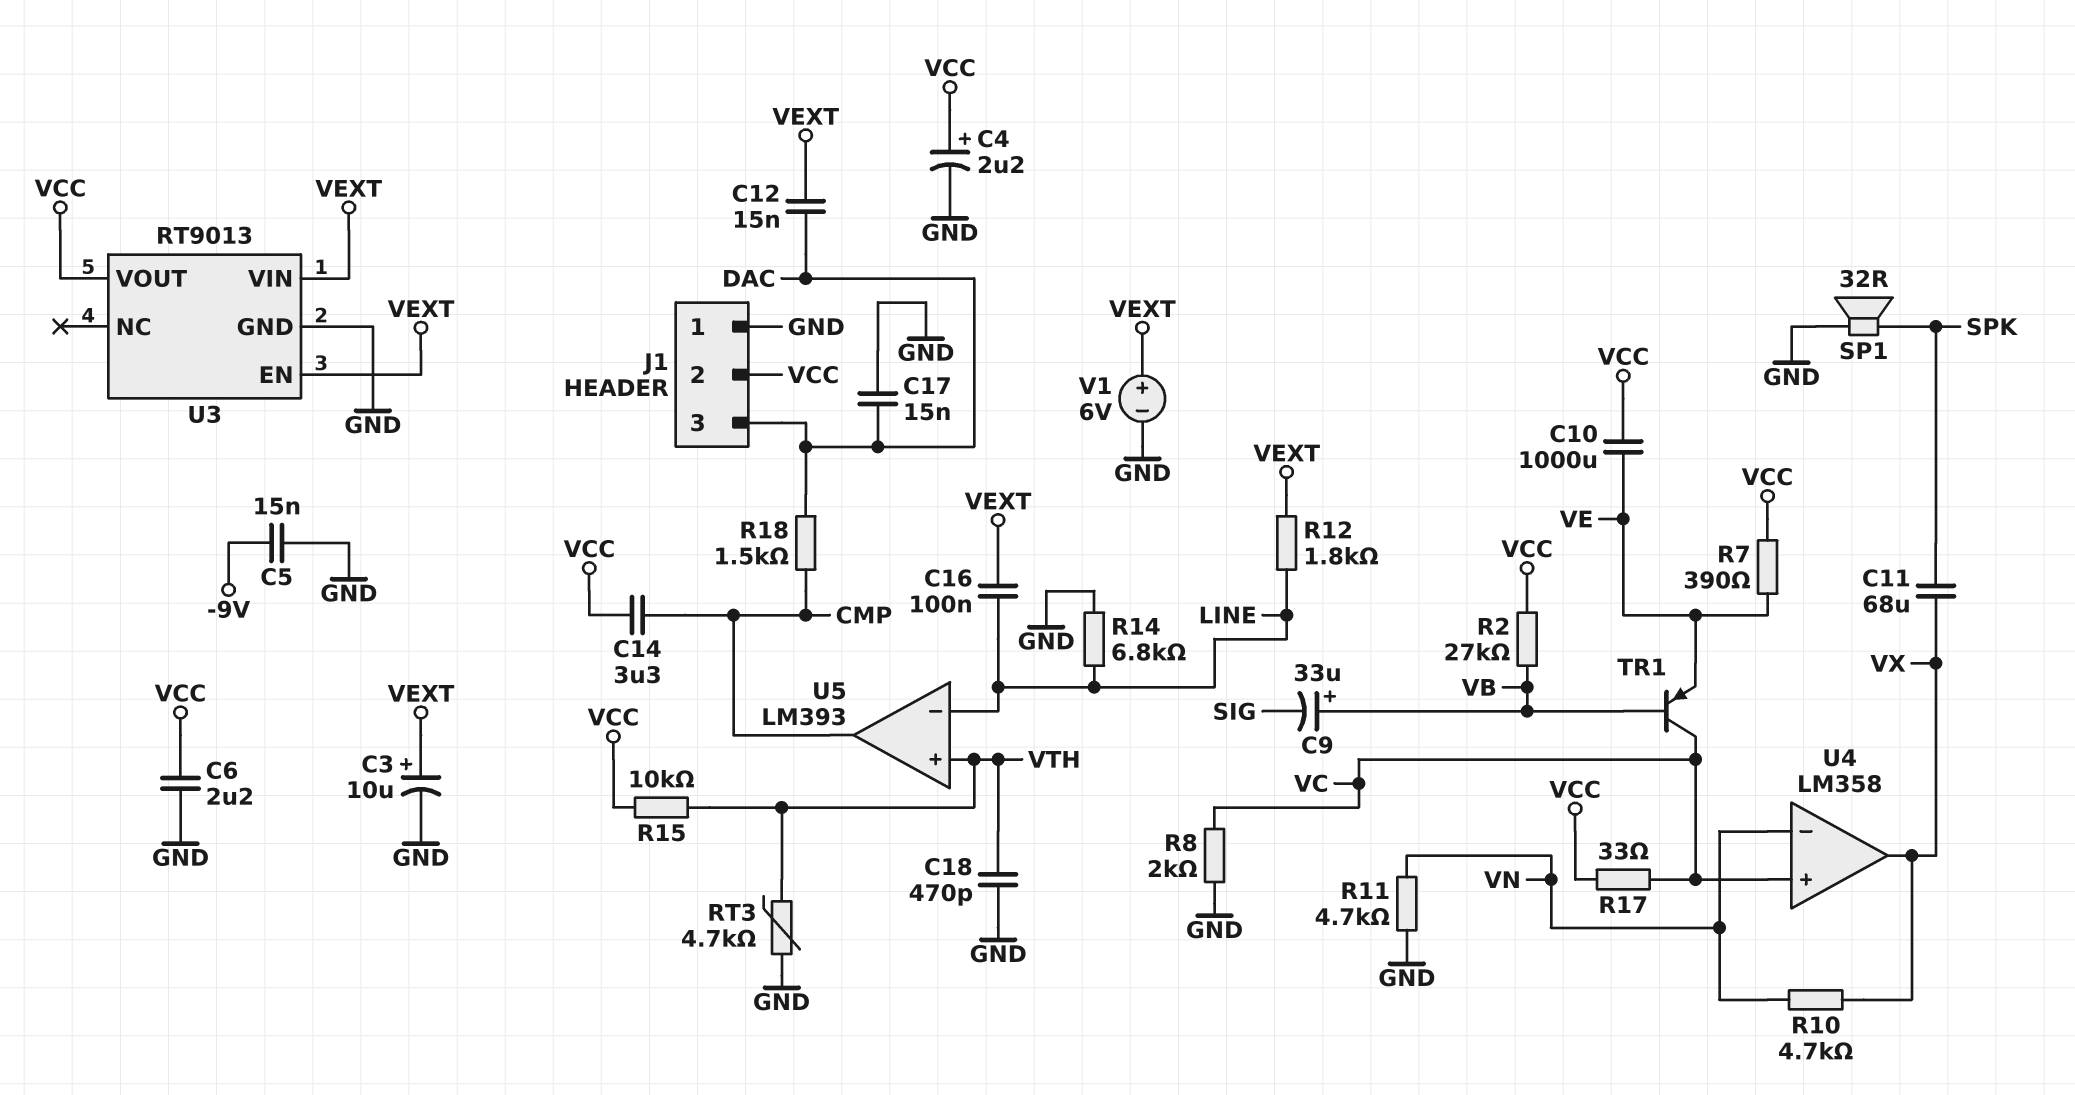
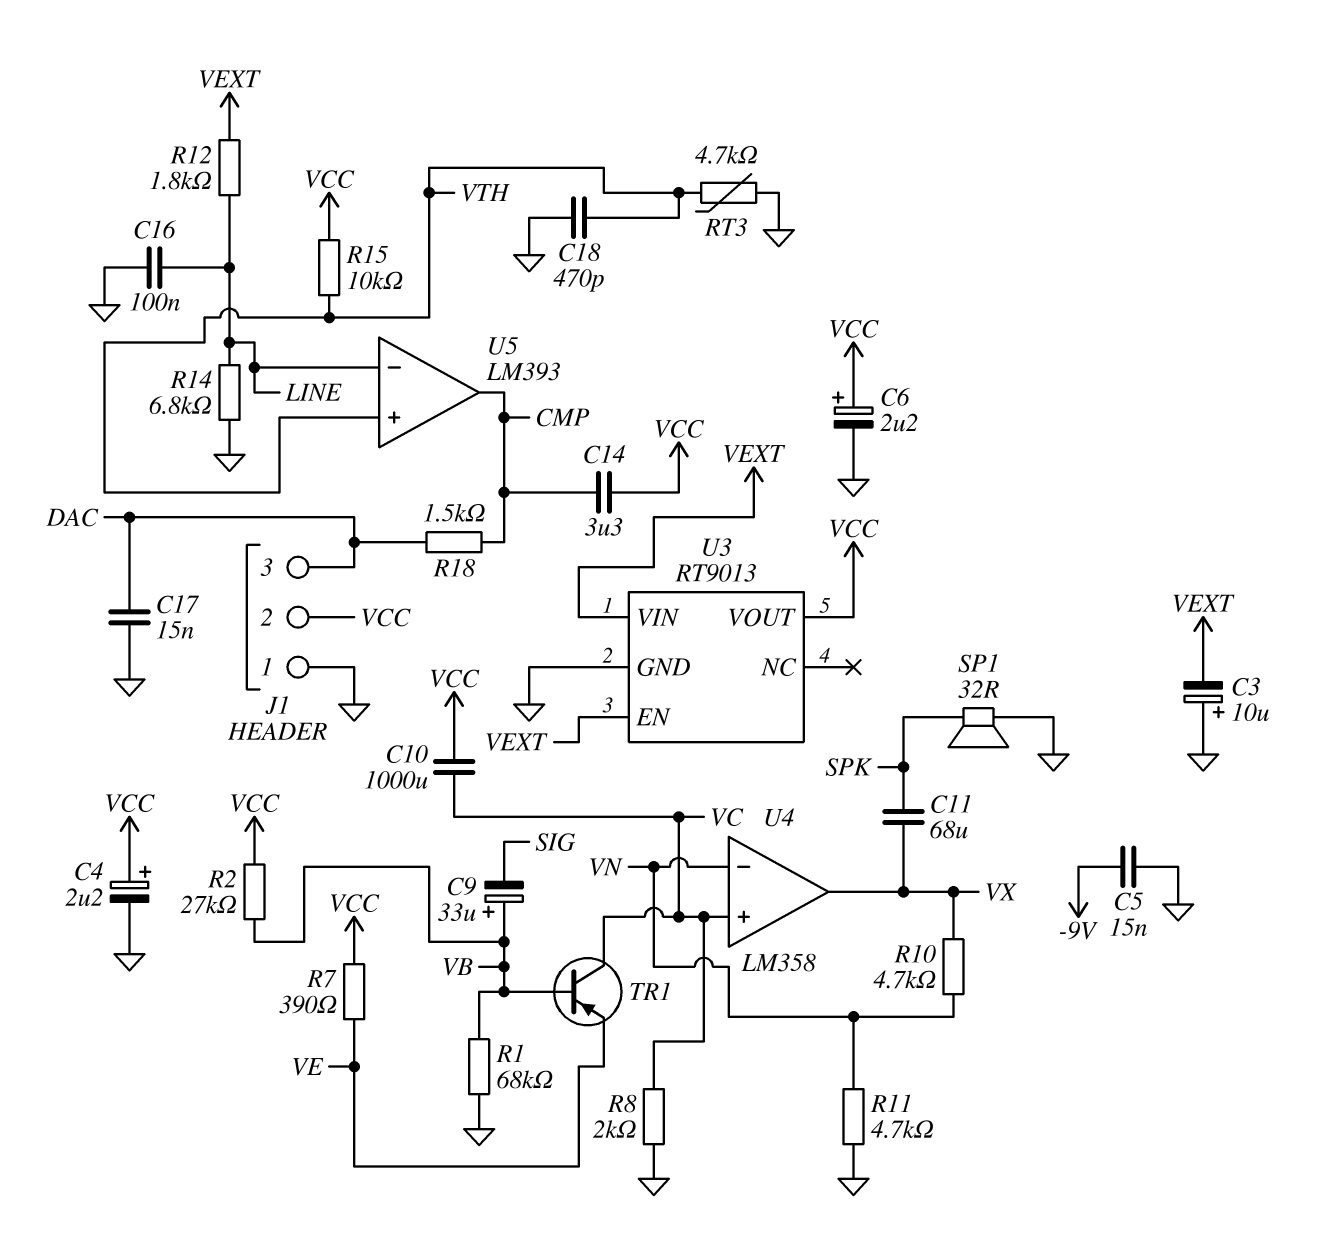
C3: 10uF (plus VEXT, minus GND) -> 10uF (plus GND, minus VEXT)
C6: 2.2uF (GND, VCC) -> 2.2uF (plus VCC, minus GND)
C10: 1000uF (VCC, VE) -> 1000uF (VC, VCC)
C12: 15nF (DAC, VEXT) -> none
C16: 100nF (LINE, VEXT) -> 100nF (GND, LINE)
R1: none -> 68k (GND, VB)
R17: 33 (VC, VCC) -> none
V1: 6V (plus VEXT, minus GND) -> none

